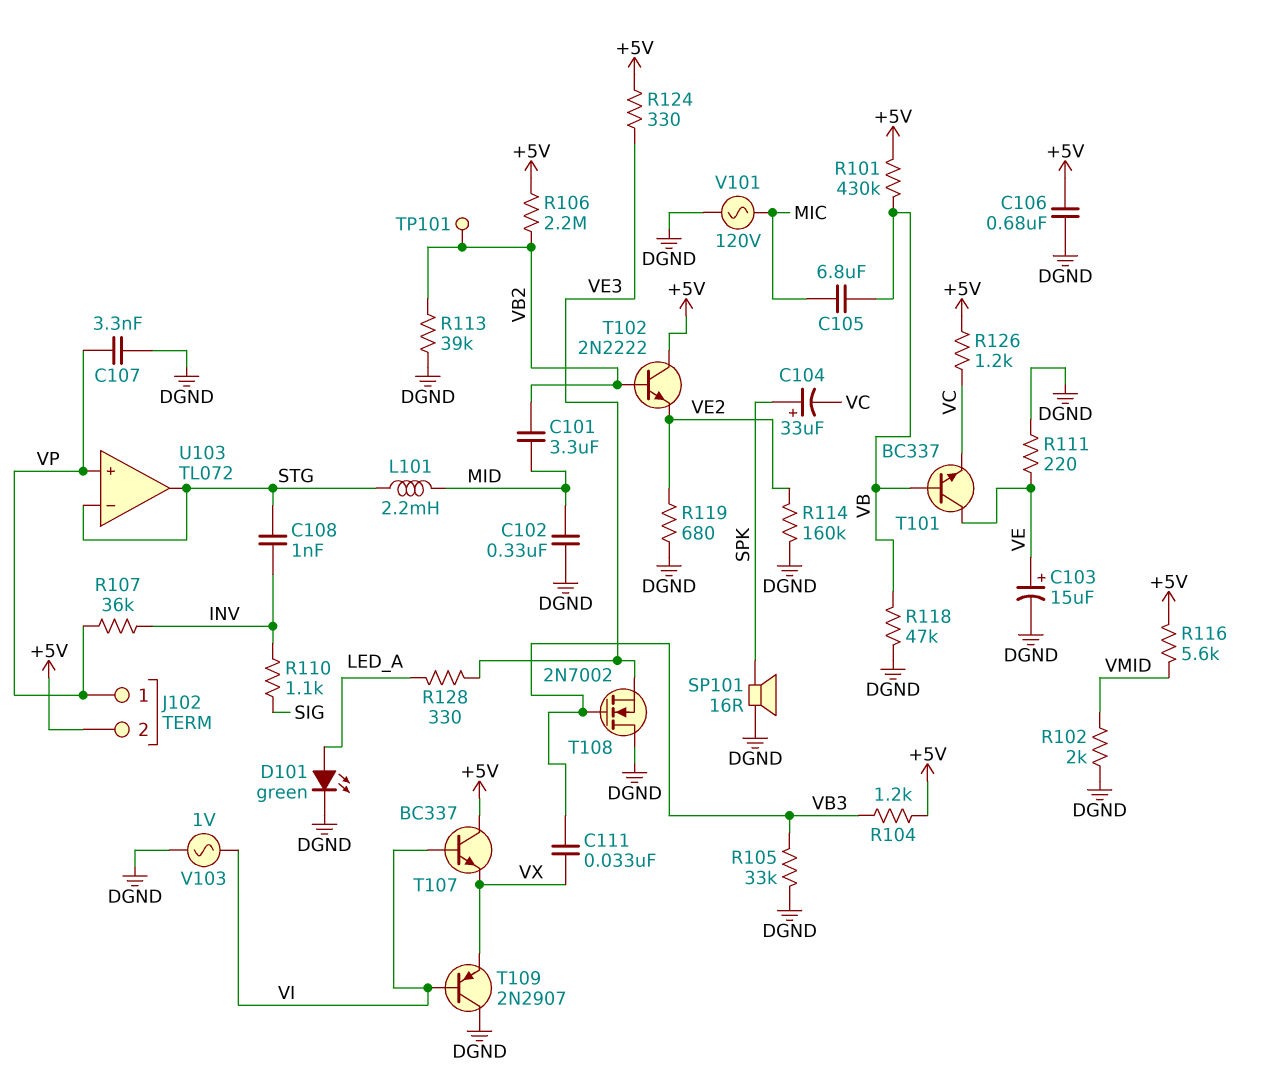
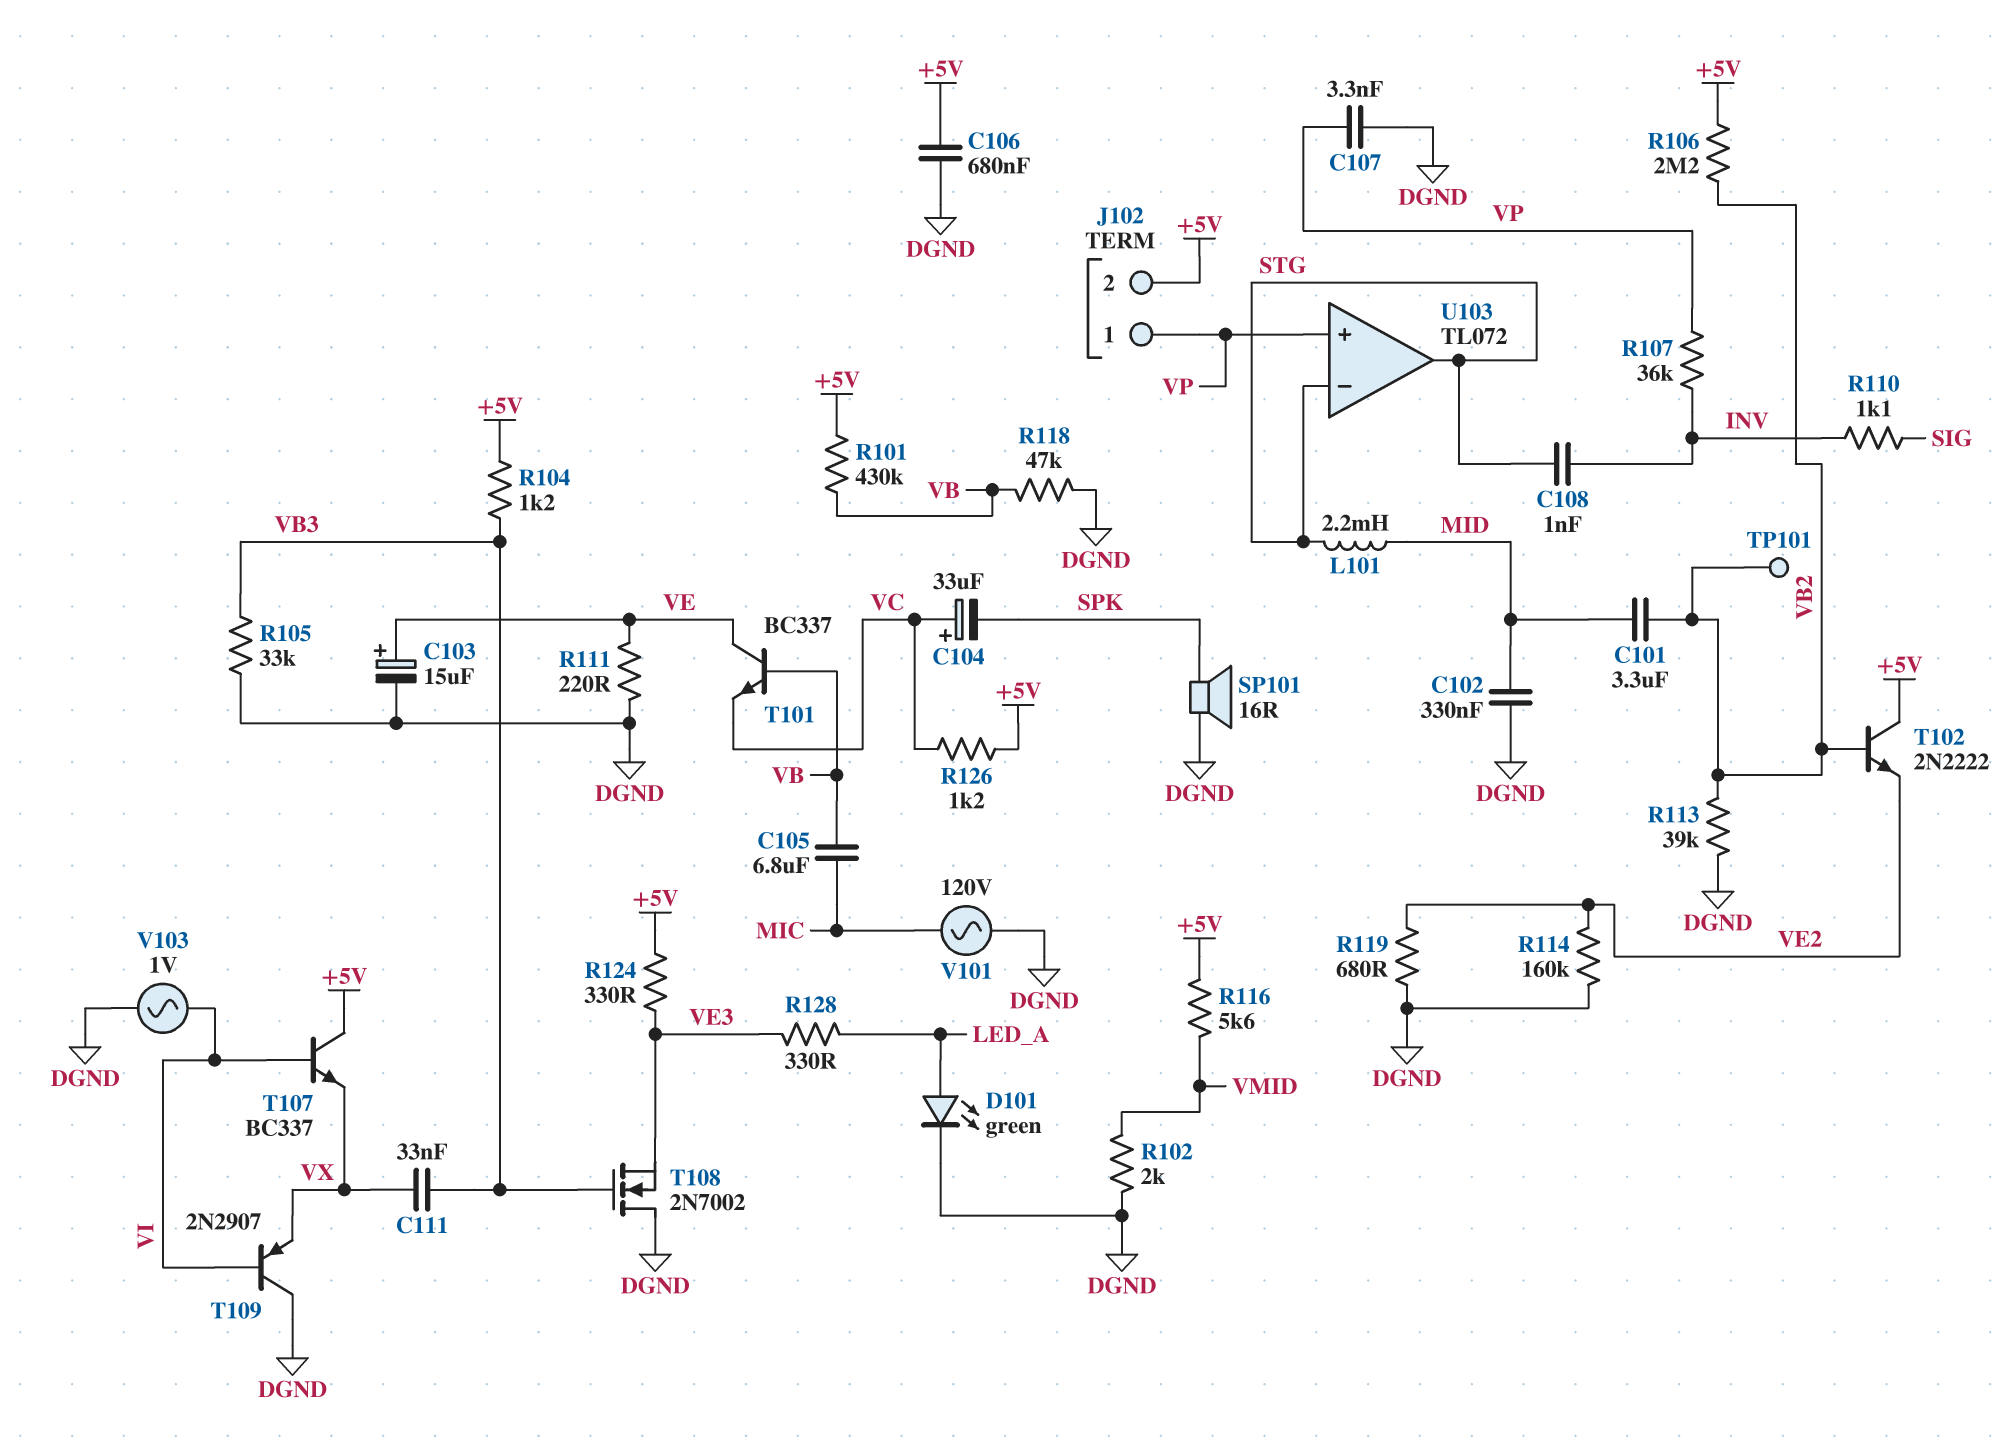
C104: 33uF (plus SPK, minus VC) -> 33uF (plus VC, minus SPK)

